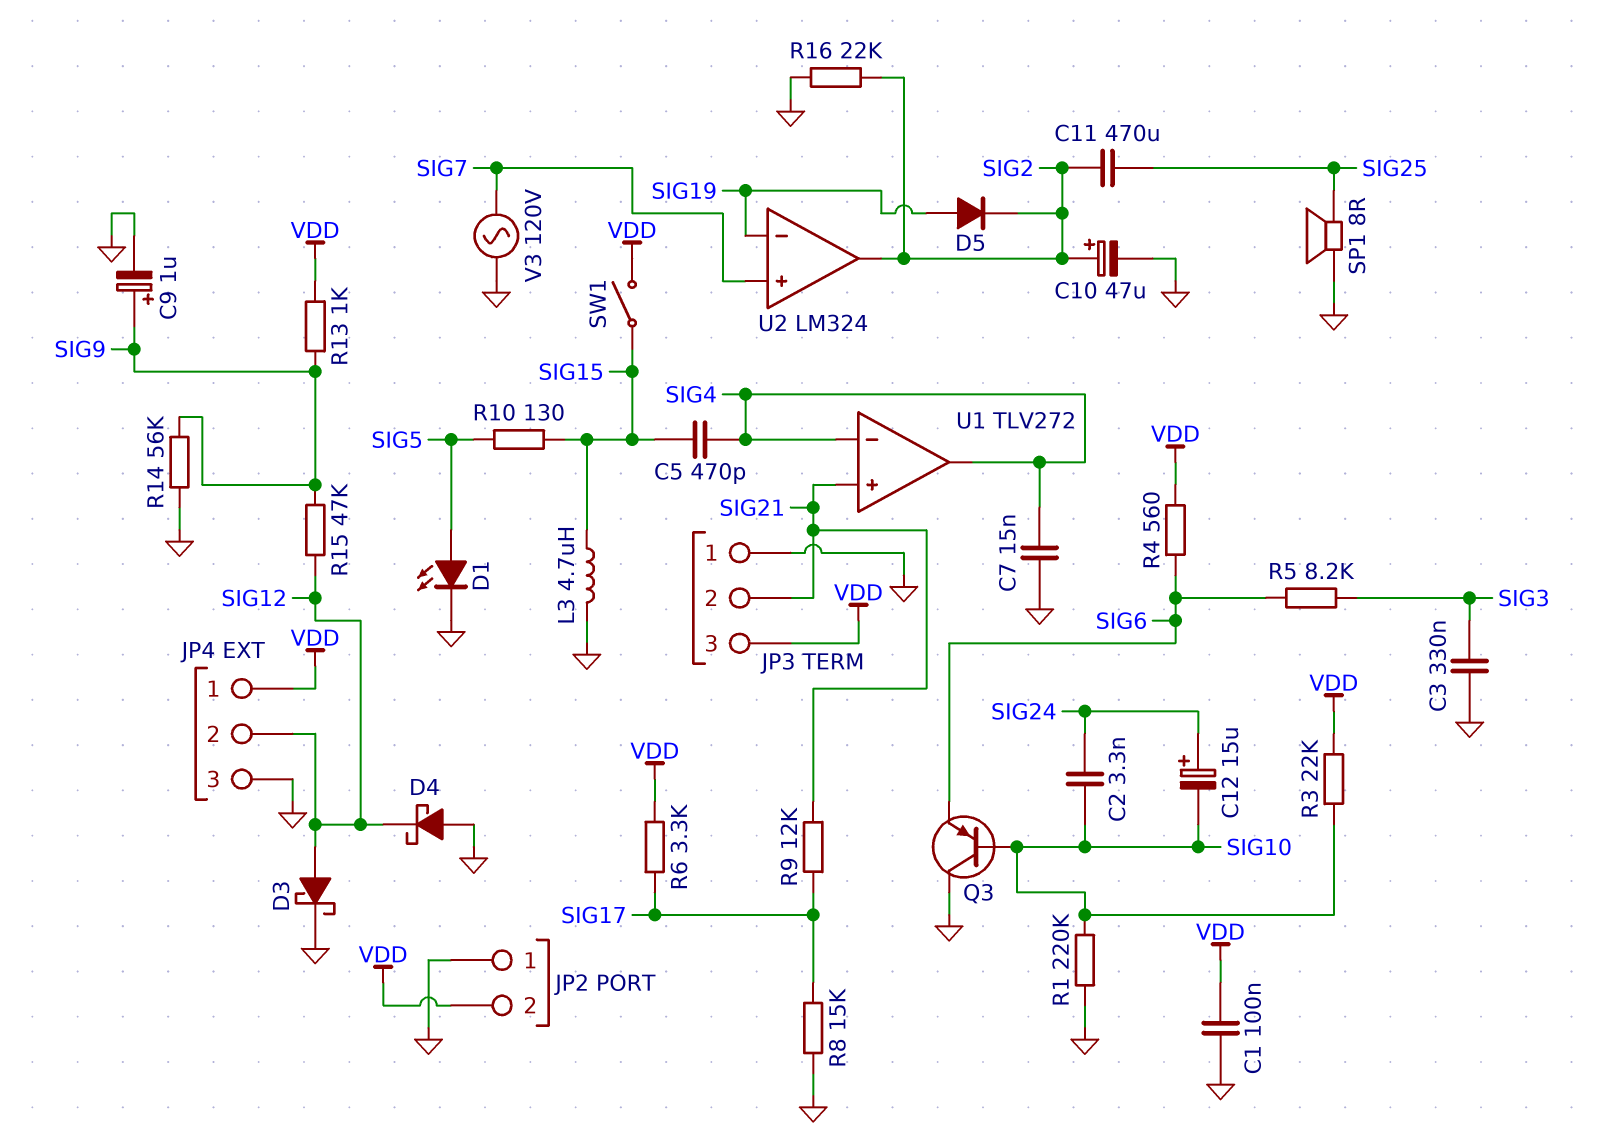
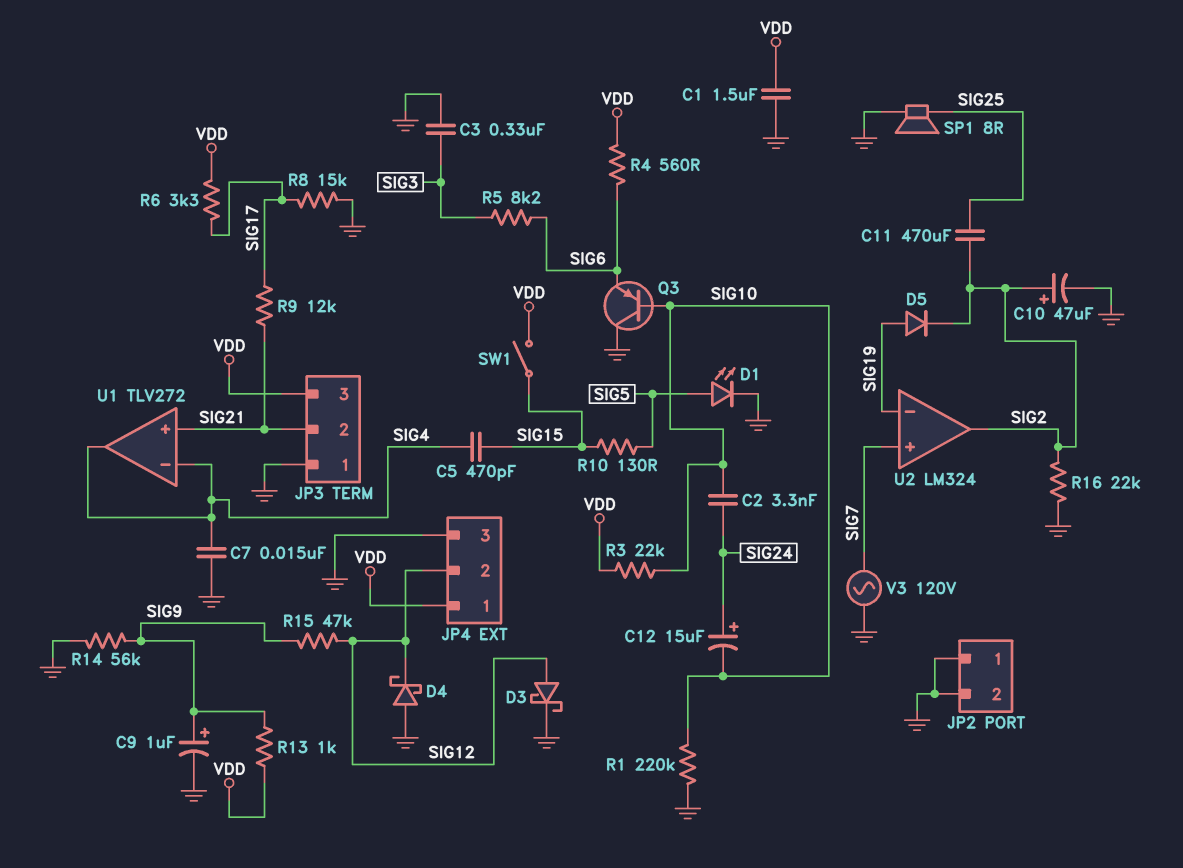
C1: 100nF (GND, VDD) -> 1.5uF (GND, VDD)
JP2 pin 2: VDD -> GND
L3: 4.7uH (GND, SIG15) -> none

